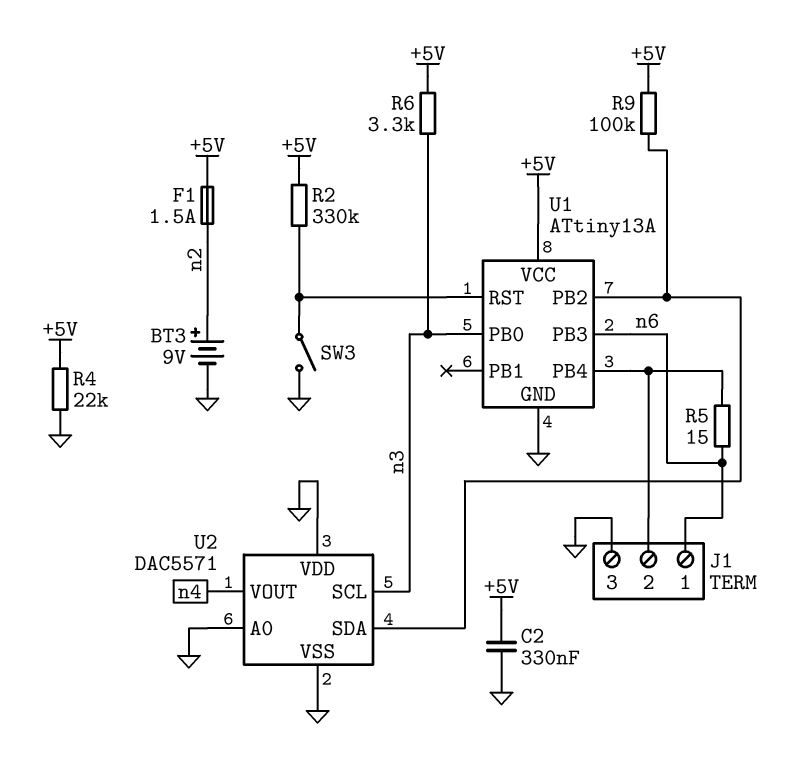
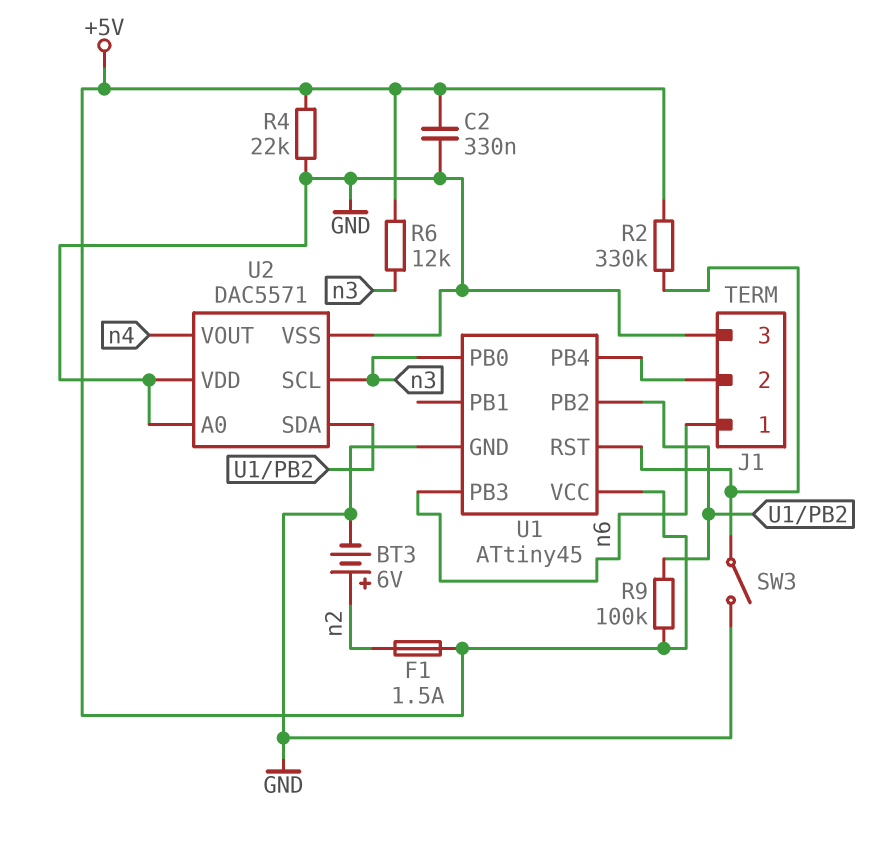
BT3: 9V (plus n2, minus GND) -> 6V (plus n2, minus GND)
R5: 15 (J1/2, n6) -> none
R6: 3.3k (+5V, n3) -> 12k (+5V, n3)
U1: ATtiny13A -> ATtiny45

